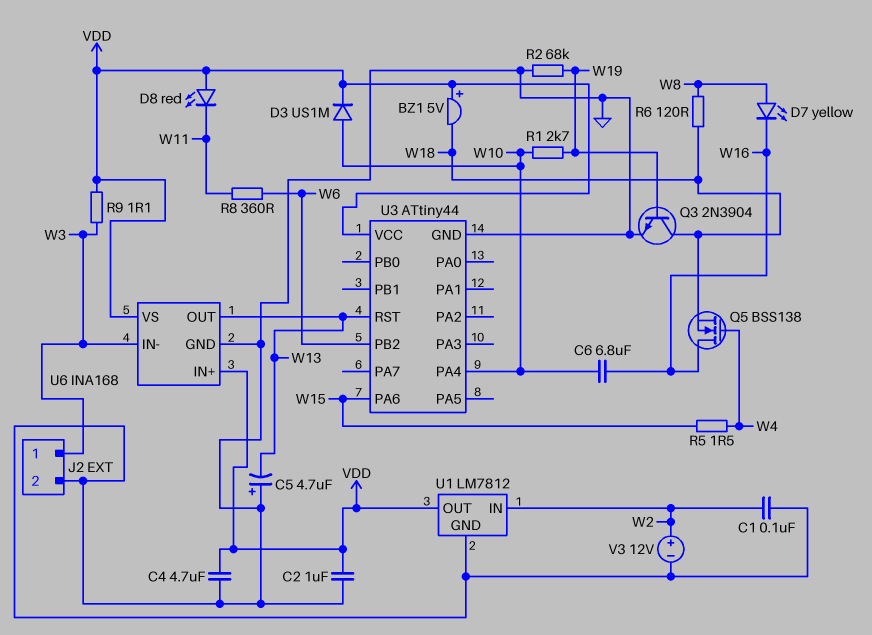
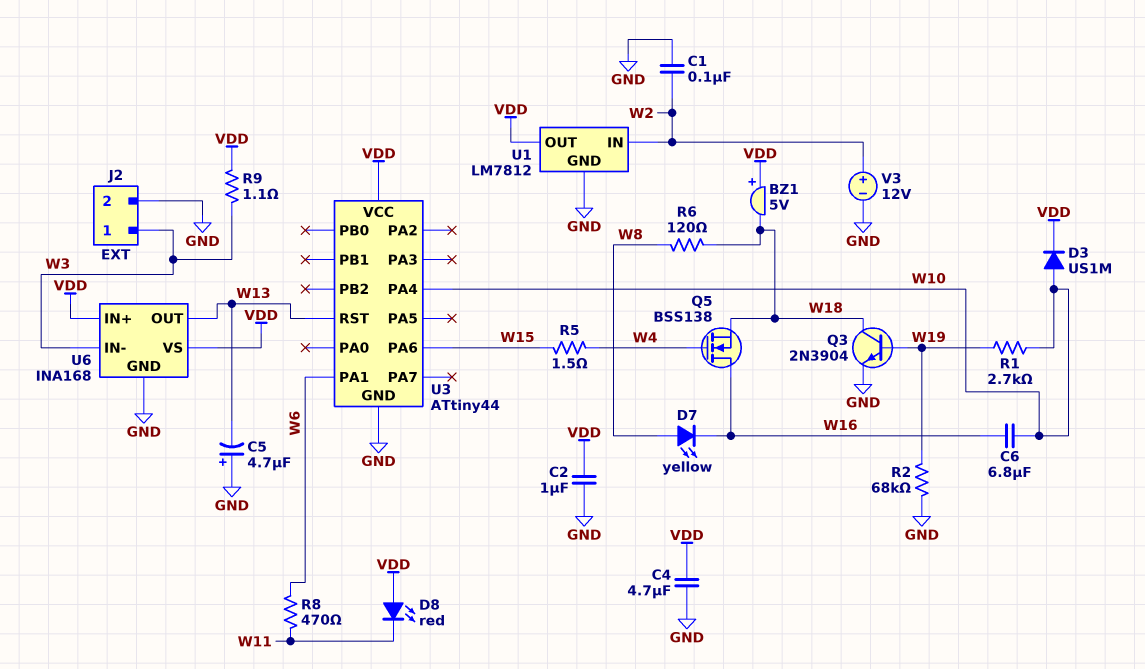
R8: 360 (W6, W11) -> 470 (W6, W11)
U3 pin PA1: none -> W6
U3 pin PB2: W6 -> none

